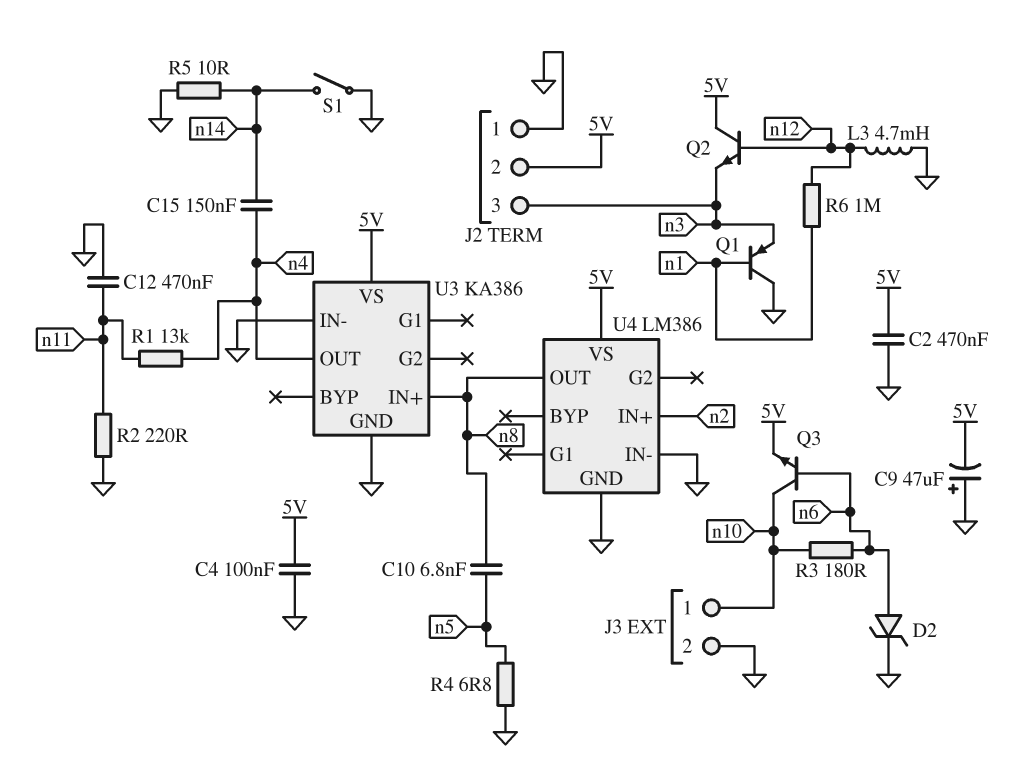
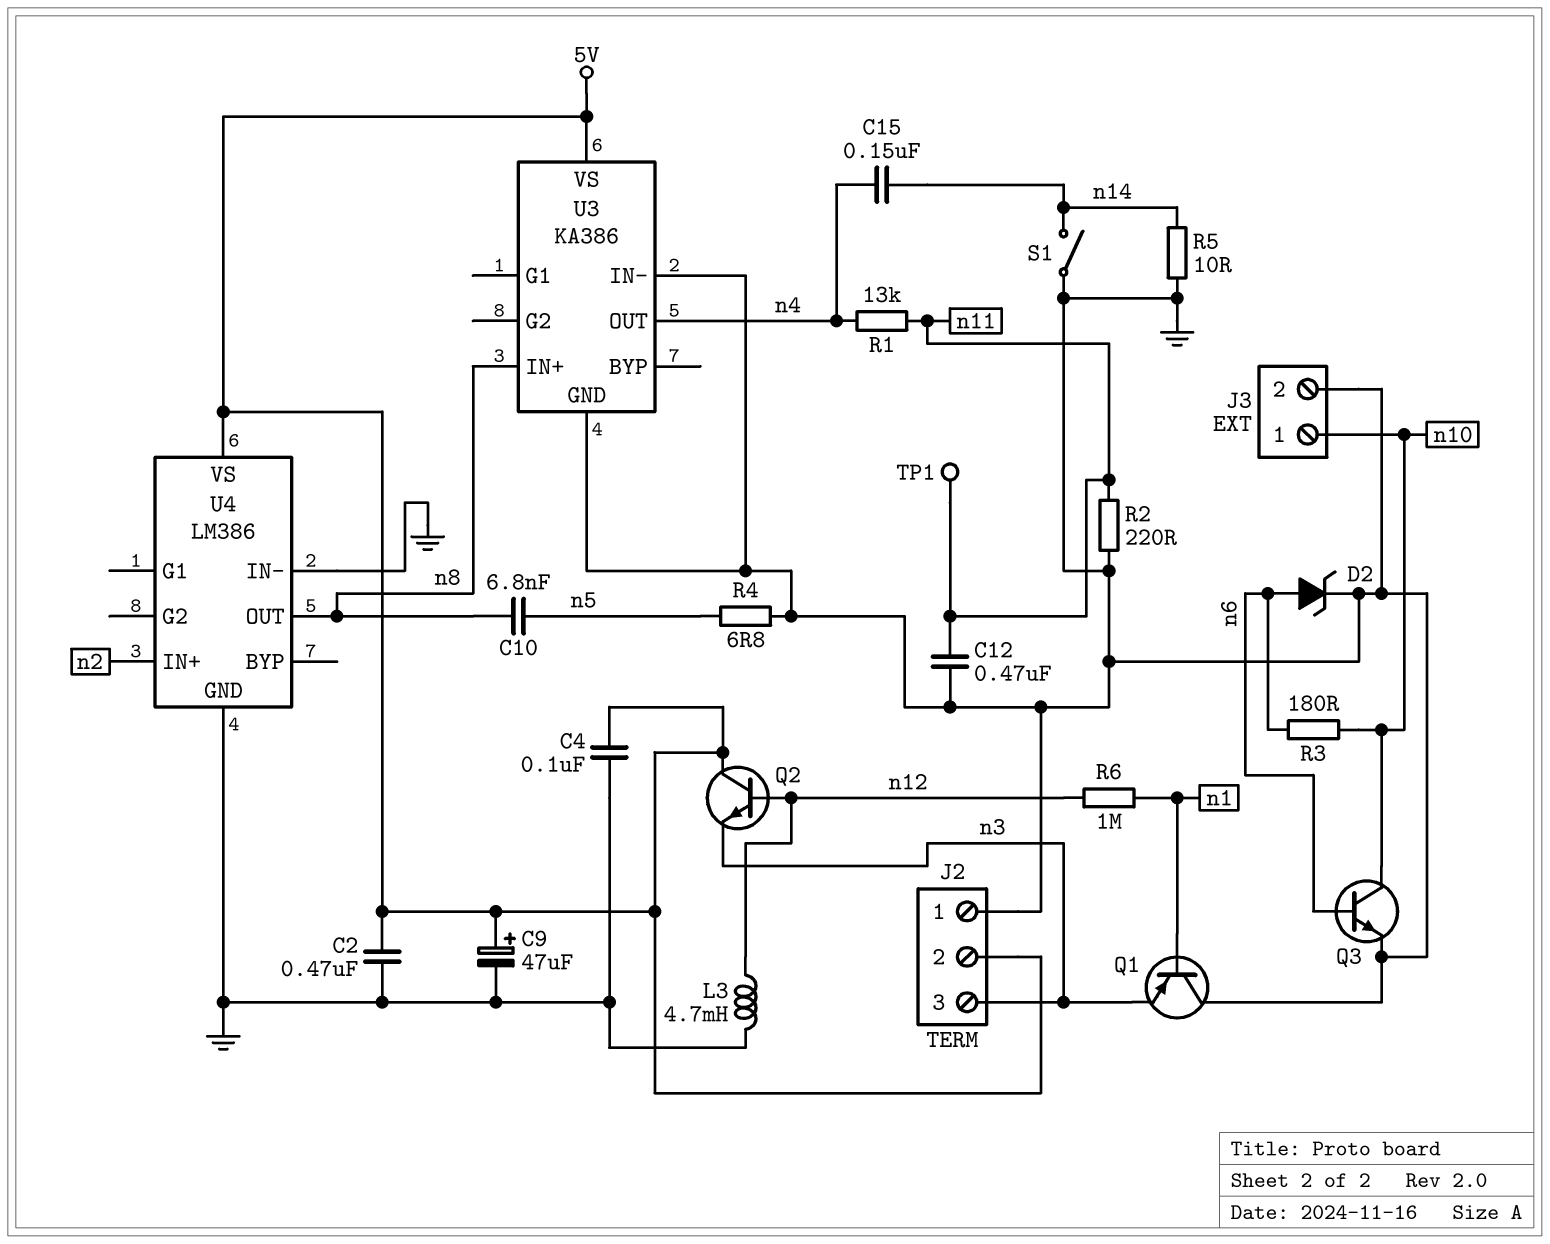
C9: 47uF (plus GND, minus 5V) -> 47uF (plus 5V, minus GND)
Q3: NPN (B n6, C n10, E 5V) -> NPN (B n6, C n10, E GND)
TP1: none -> test point (n11)

